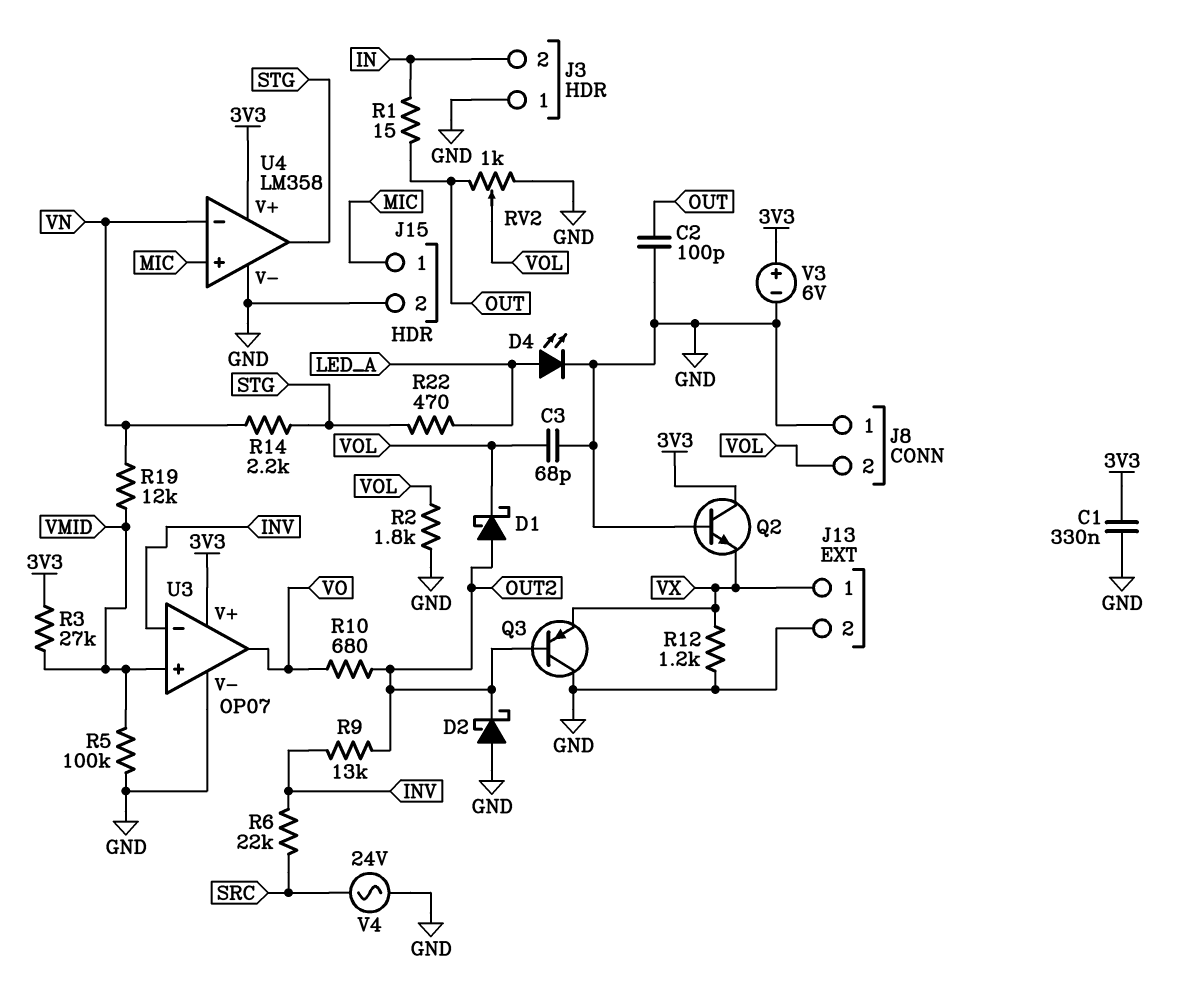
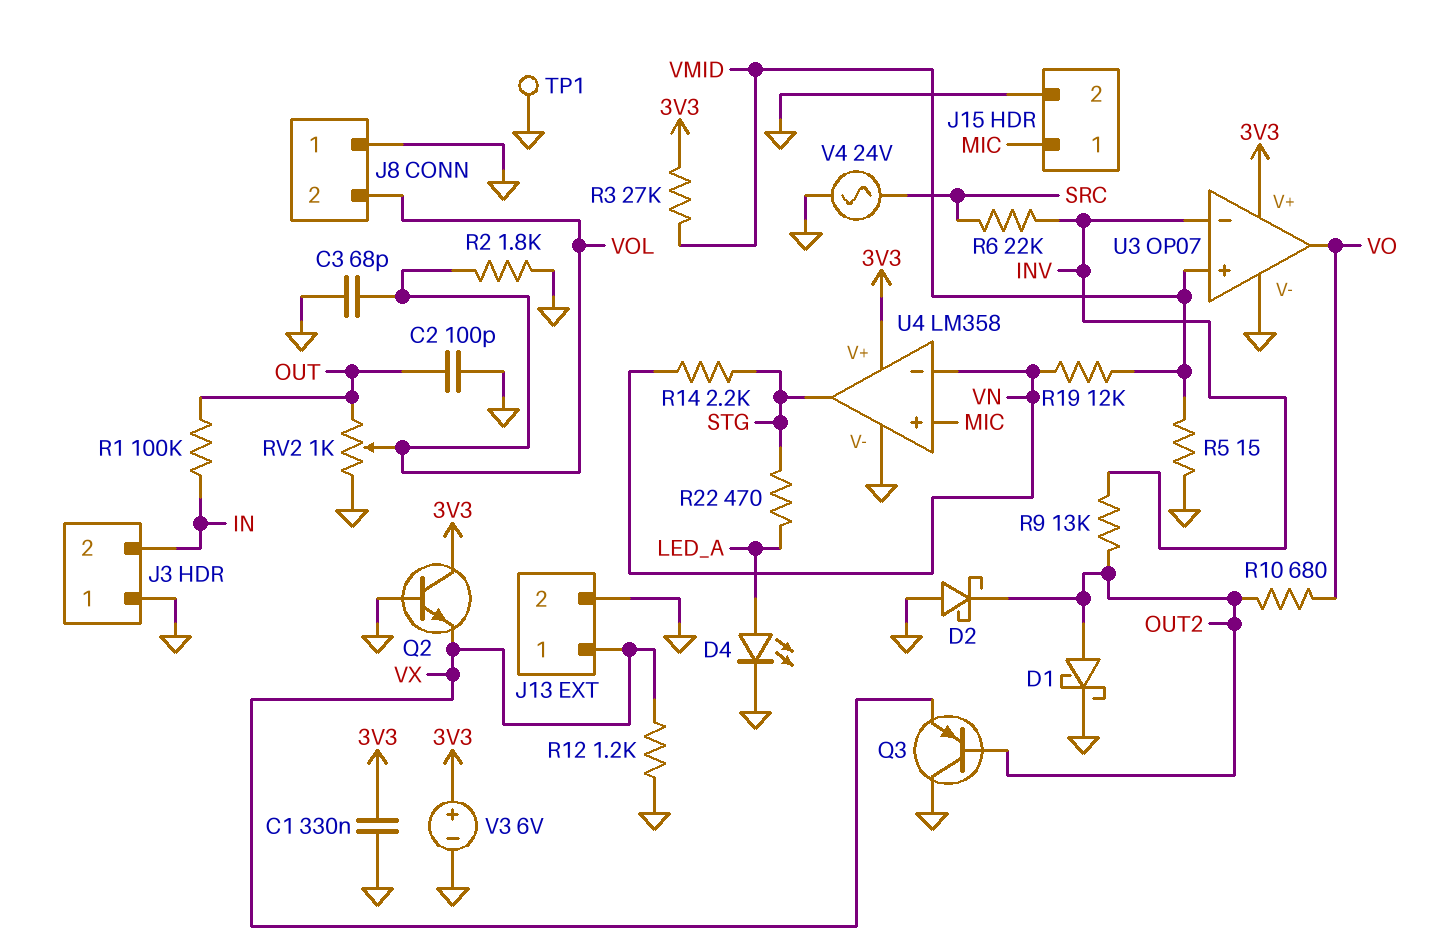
D1: schottky (A OUT2, K VOL) -> schottky (A OUT2, K GND)
R1: 15 (IN, OUT) -> 100k (IN, OUT)
R5: 100k (GND, VMID) -> 15 (GND, VMID)
TP1: none -> test point (GND)

